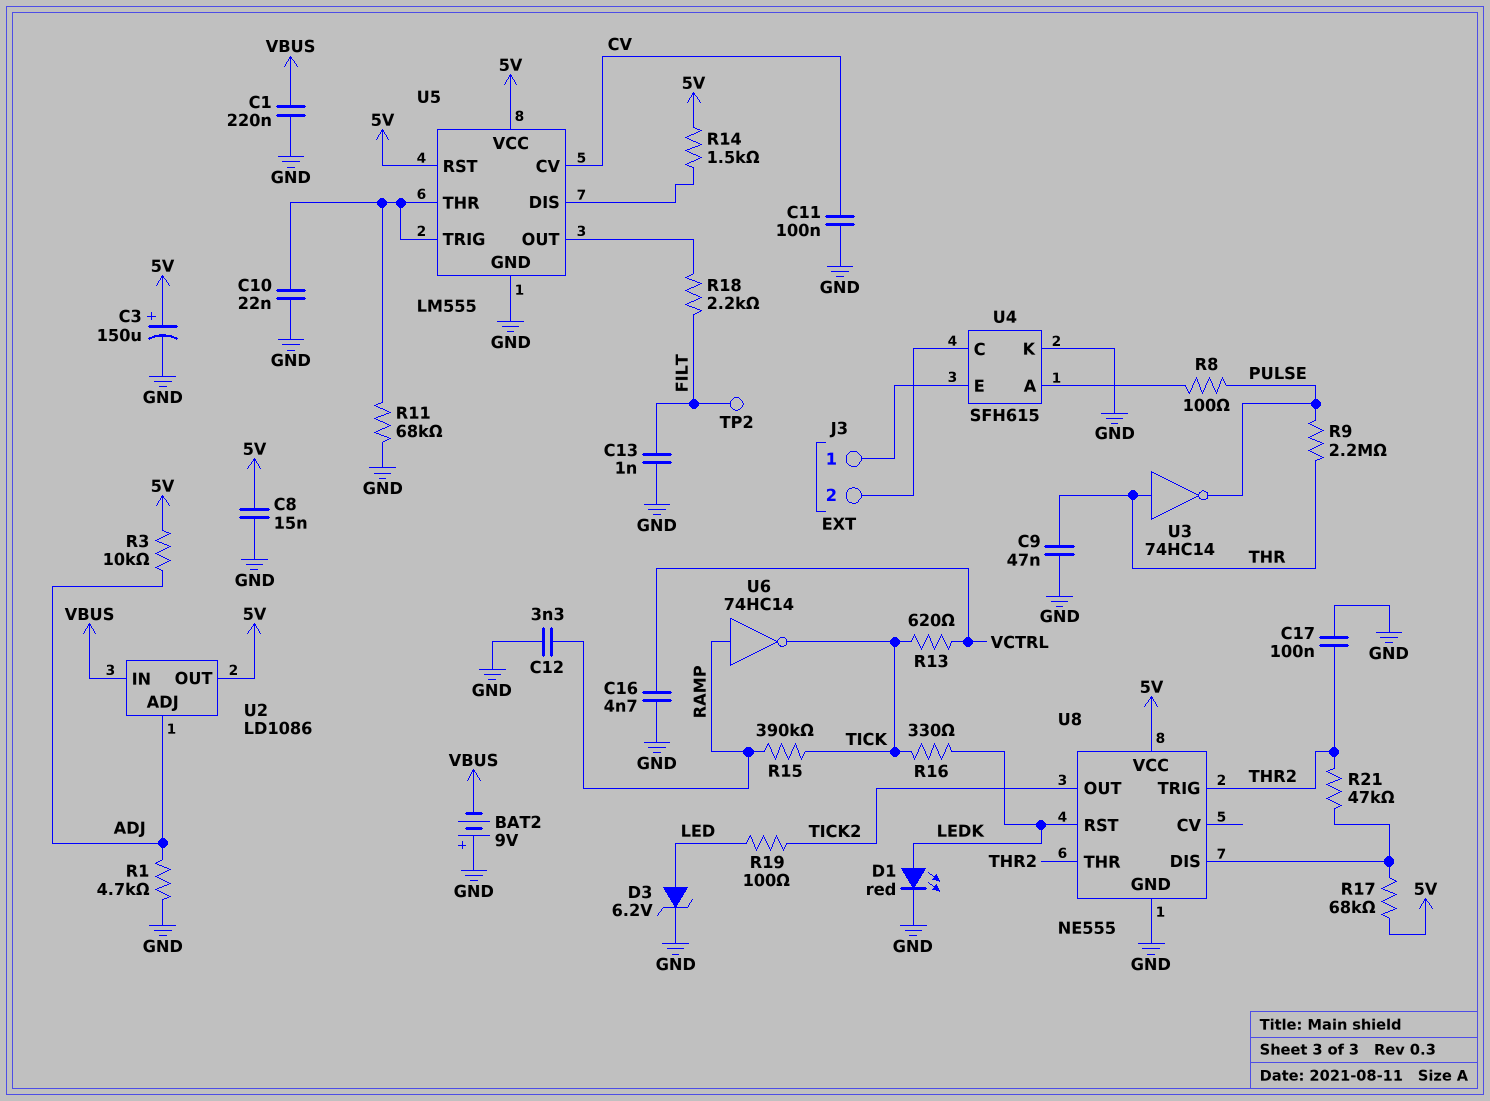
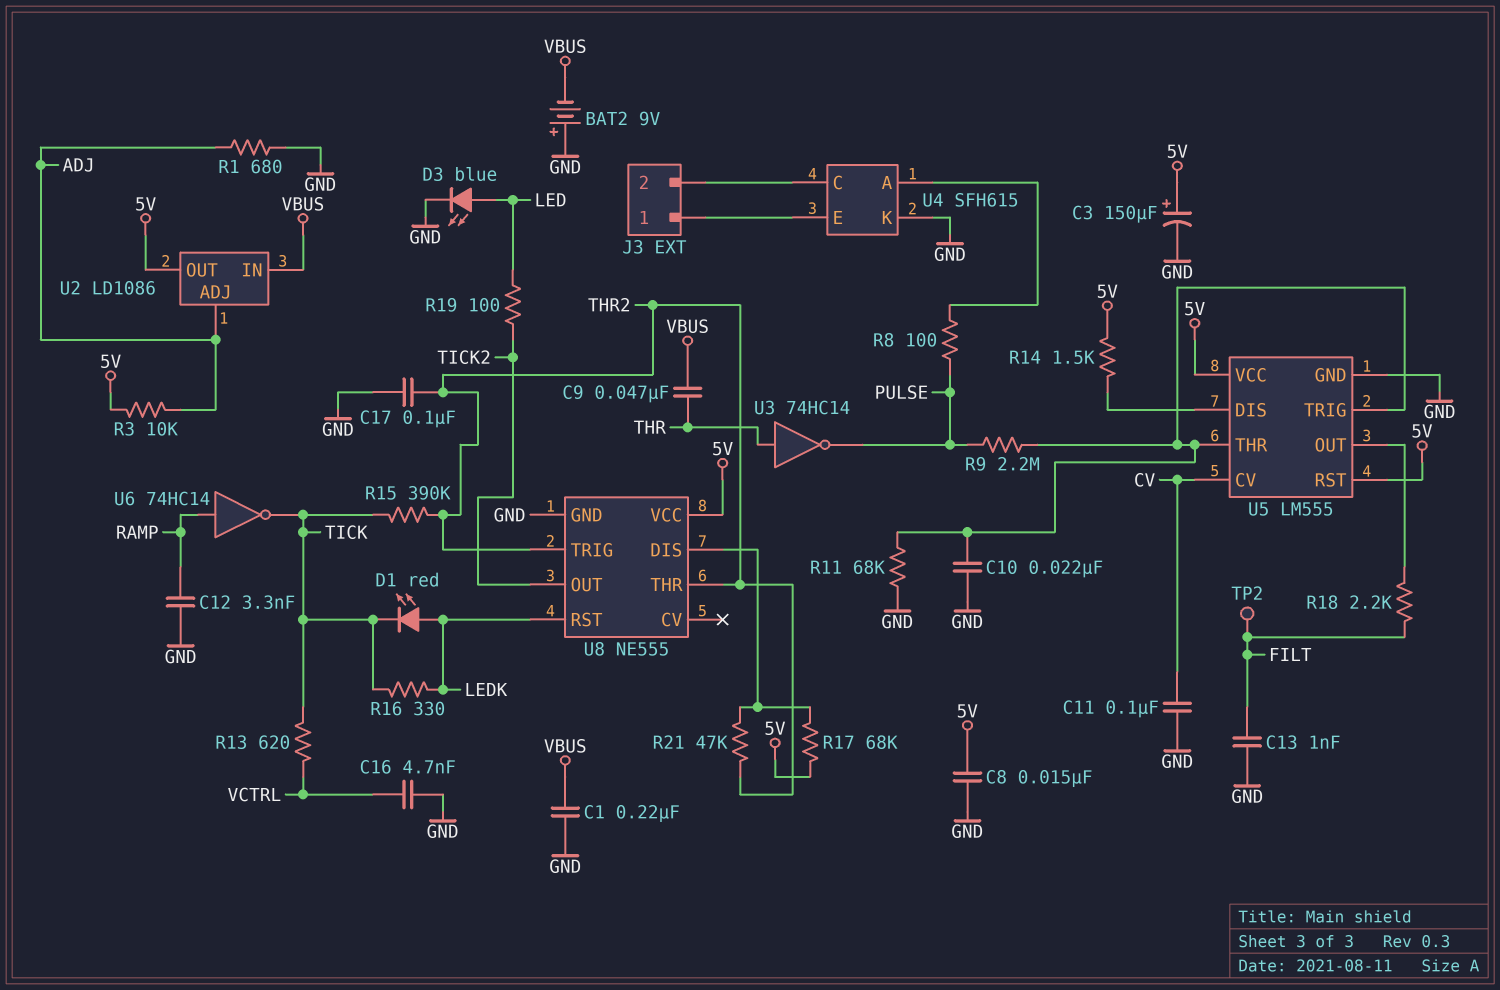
C9: 47nF (GND, THR) -> 47nF (THR, VBUS)
D1: LED red (A LEDK, K GND) -> LED red (A LEDK, K TICK)
D3: zener 6.2V (A LED, K GND) -> LED blue (A LED, K GND)
R1: 4.7k (ADJ, GND) -> 680 (ADJ, GND)
R9: 2.2M (PULSE, THR) -> 2.2M (PULSE, U5/THR)
R15: 390k (RAMP, TICK) -> 390k (THR2, TICK)

